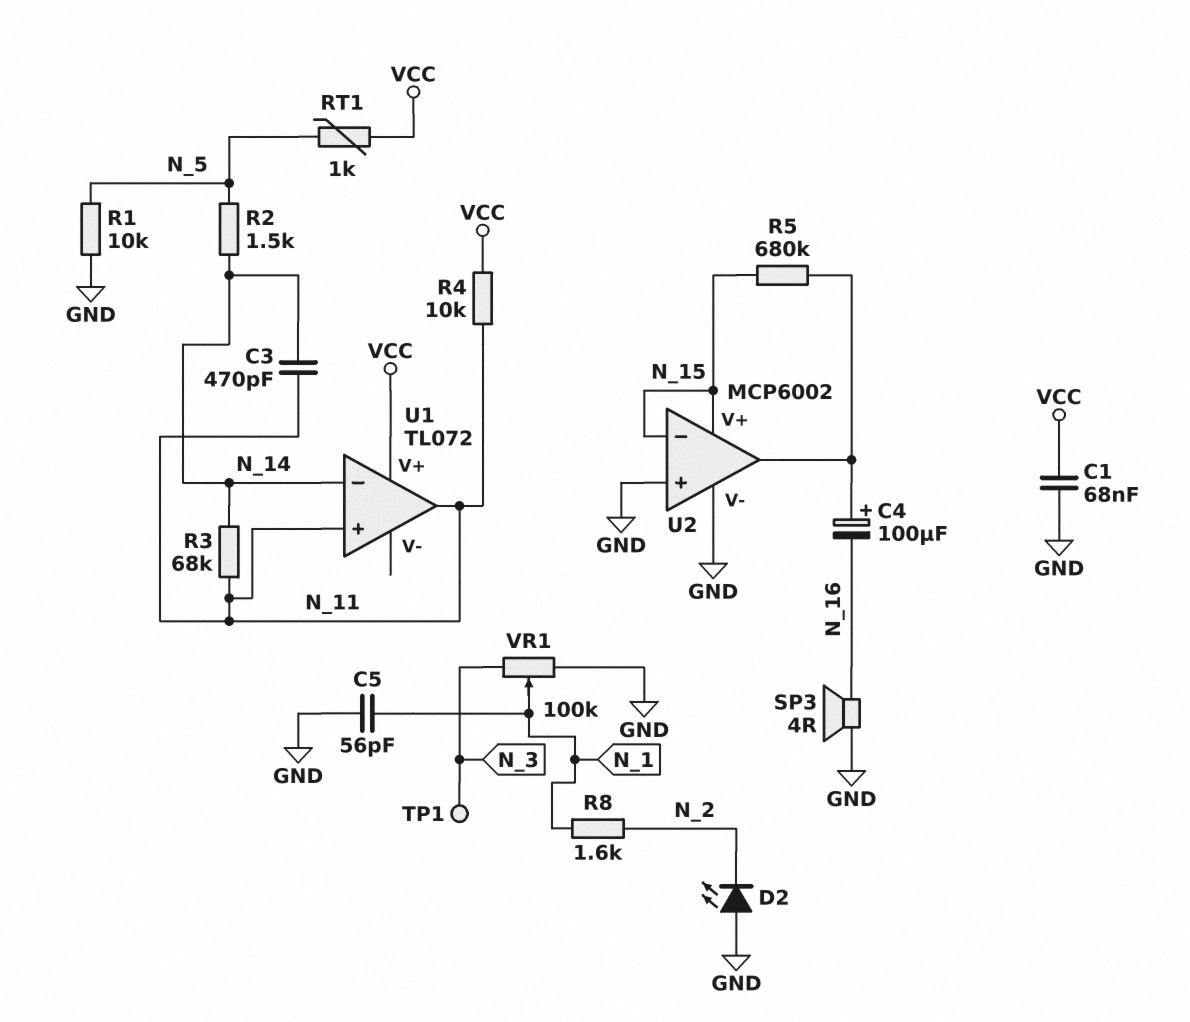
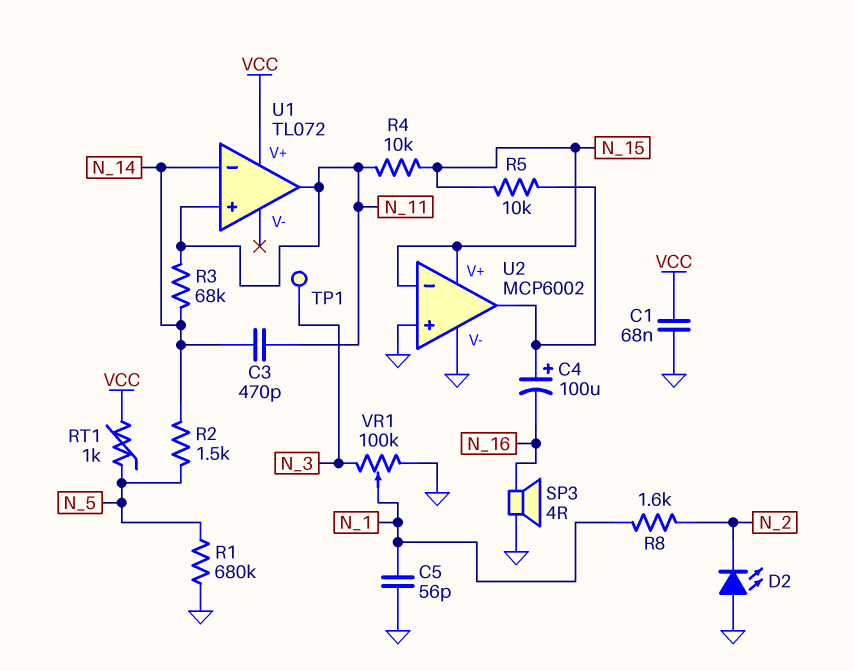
R1: 10k (GND, N_5) -> 680k (GND, N_5)
R4: 10k (N_11, VCC) -> 10k (N_11, N_15)
R5: 680k (N_15, U2/out) -> 10k (N_15, U2/out)

